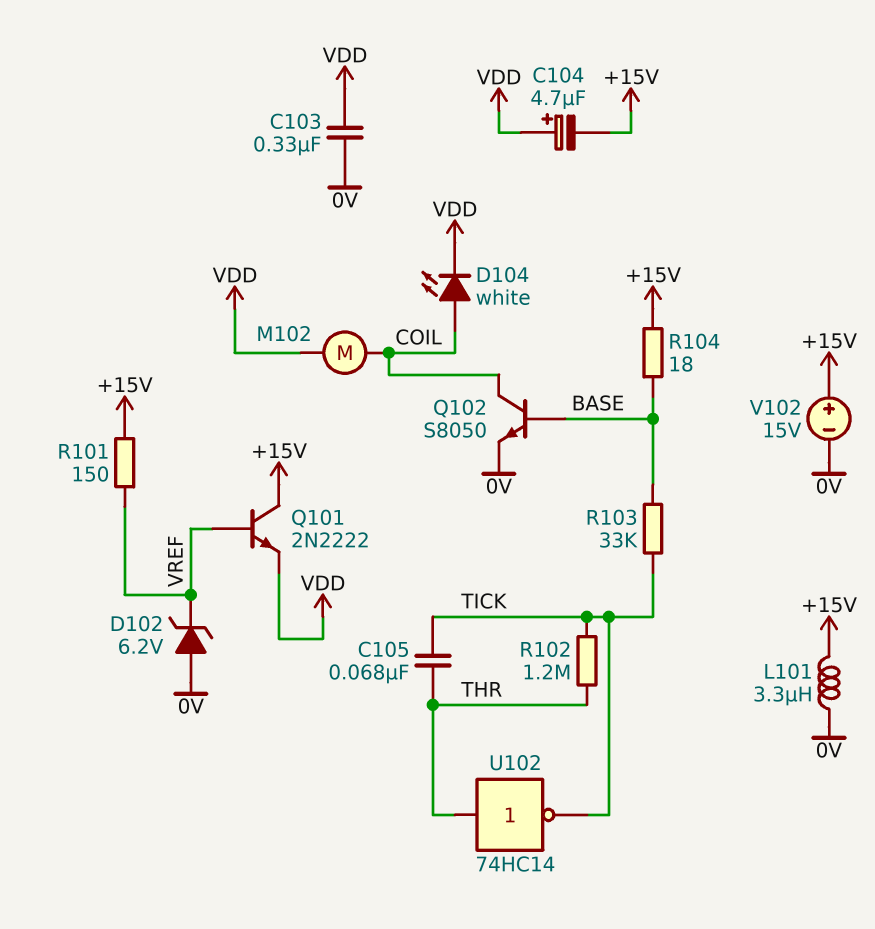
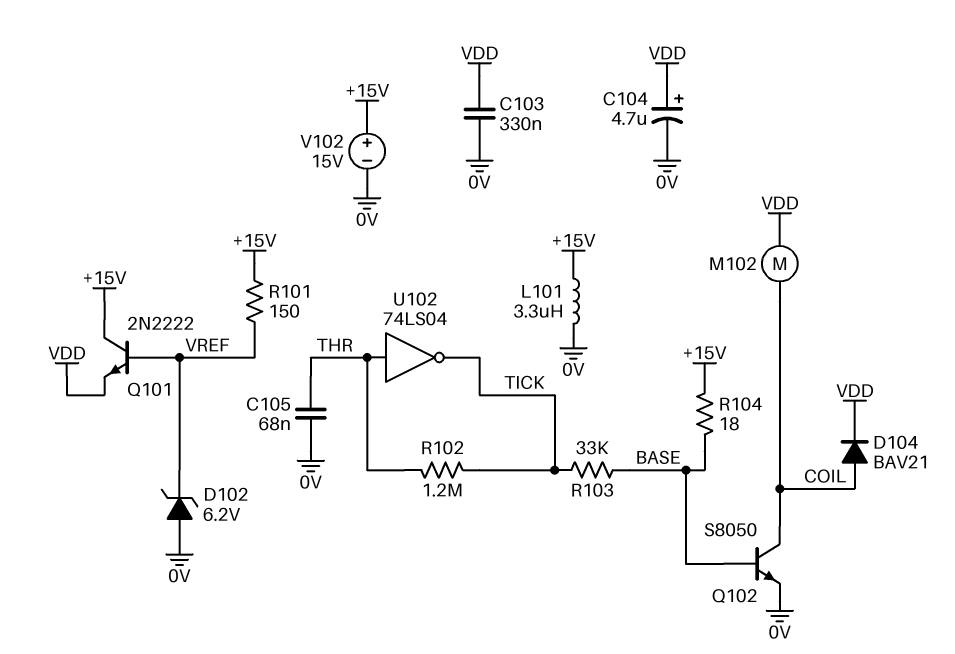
C104: 4.7uF (plus VDD, minus +15V) -> 4.7uF (plus VDD, minus 0V)
C105: 68nF (THR, TICK) -> 68nF (0V, THR)
D104: LED white (A COIL, K VDD) -> diode BAV21 (A COIL, K VDD)
U102: NOT 74HC14 (in THR, out TICK) -> NOT 74LS04 (in THR, out TICK)

